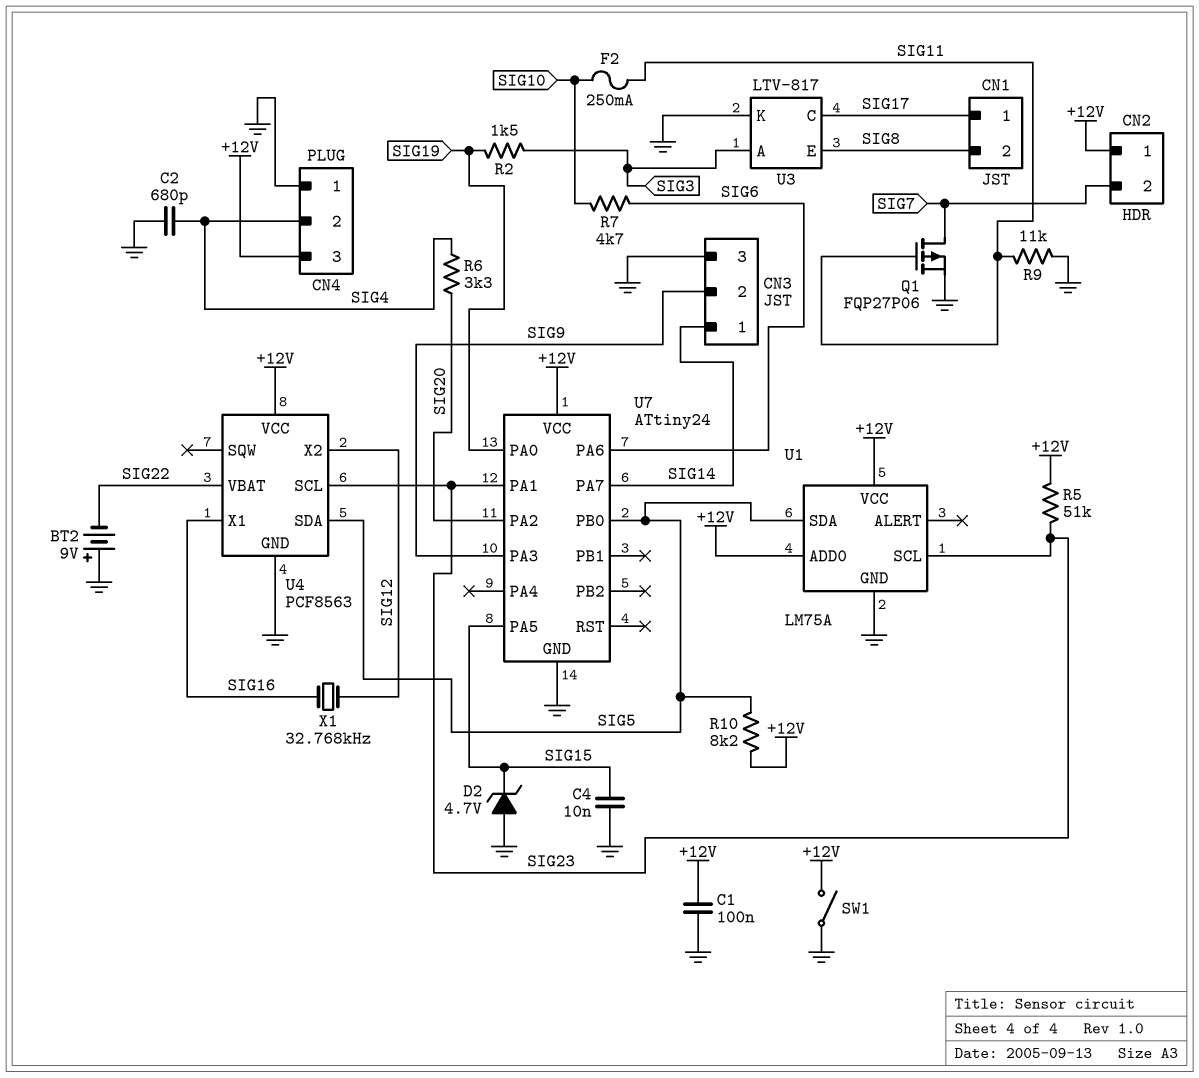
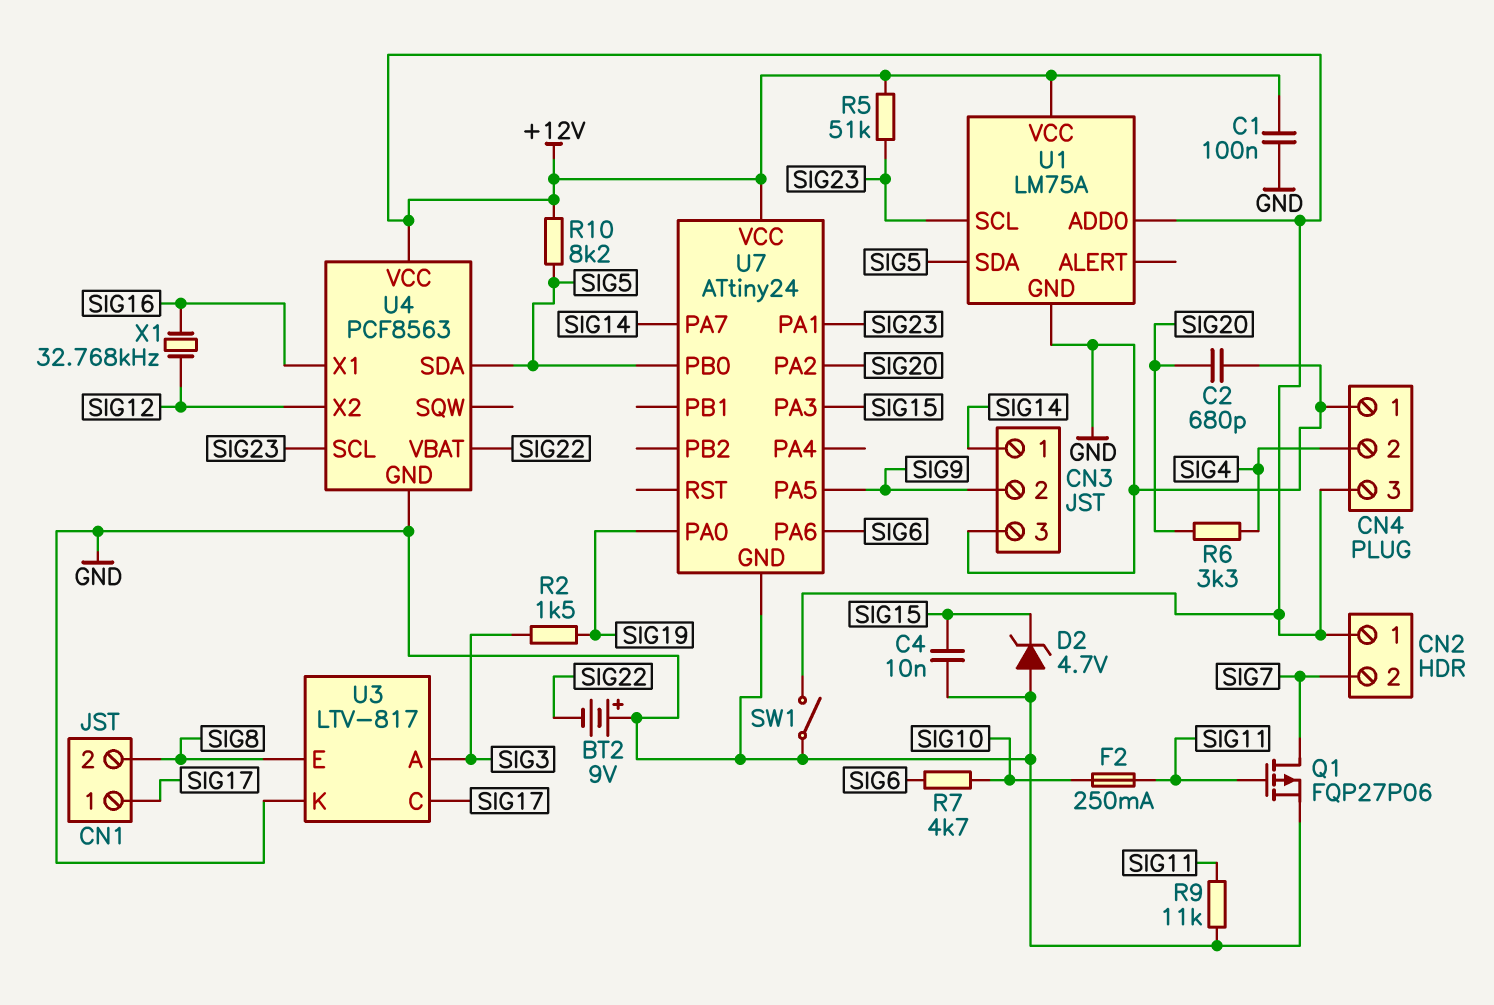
C2: 680pF (GND, SIG4) -> 680pF (GND, SIG20)
U7 pin PA3: SIG9 -> SIG15
U7 pin PA5: SIG15 -> SIG9

